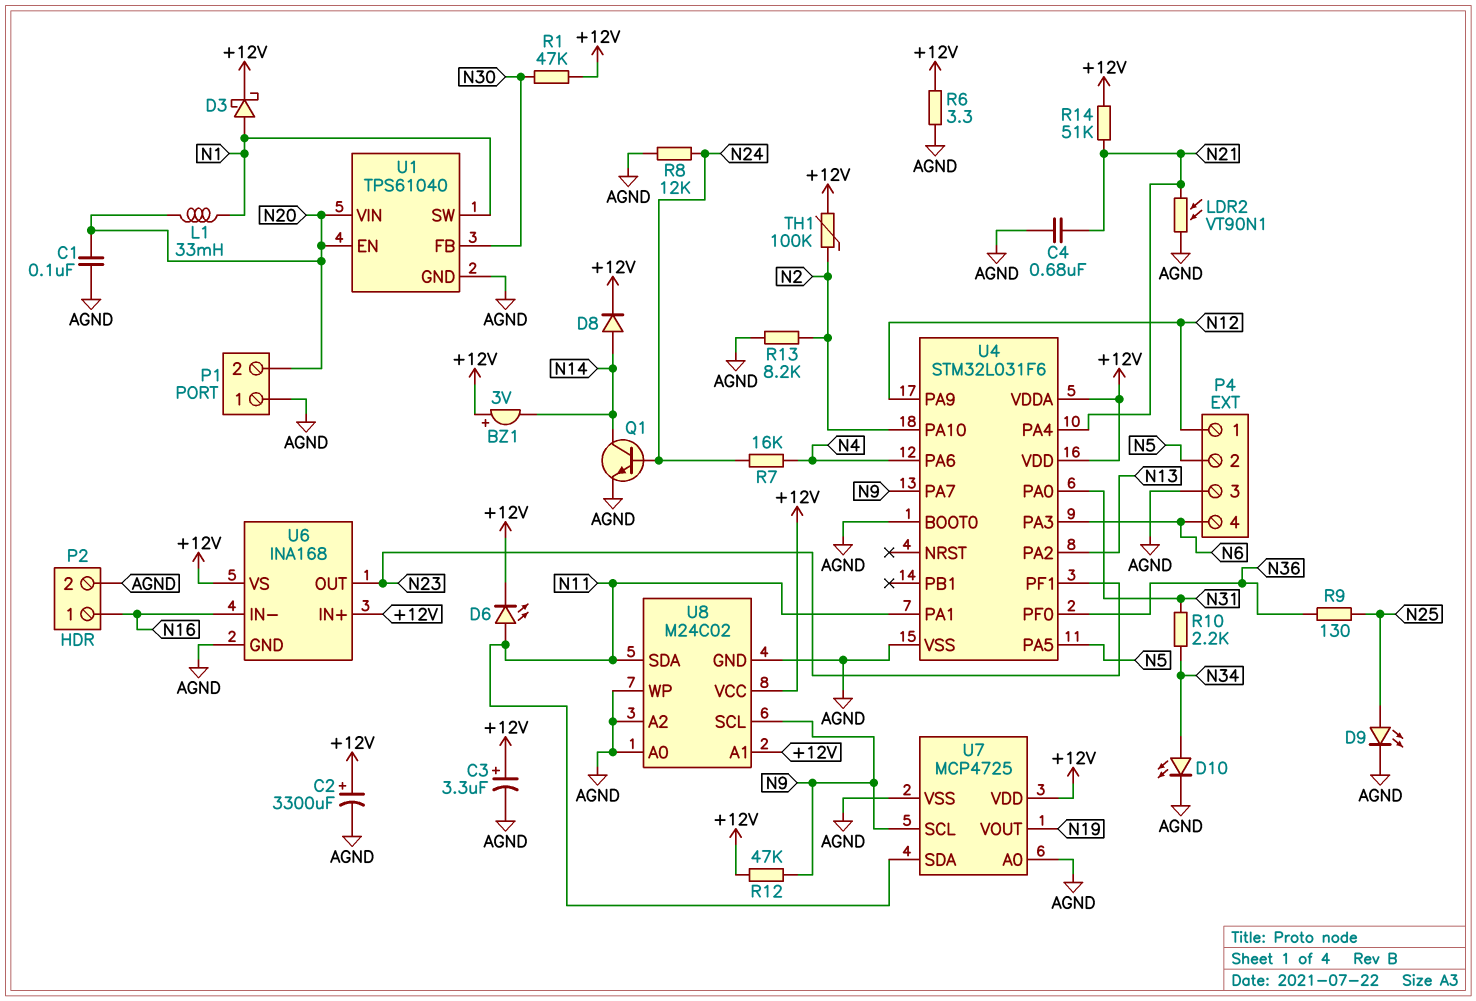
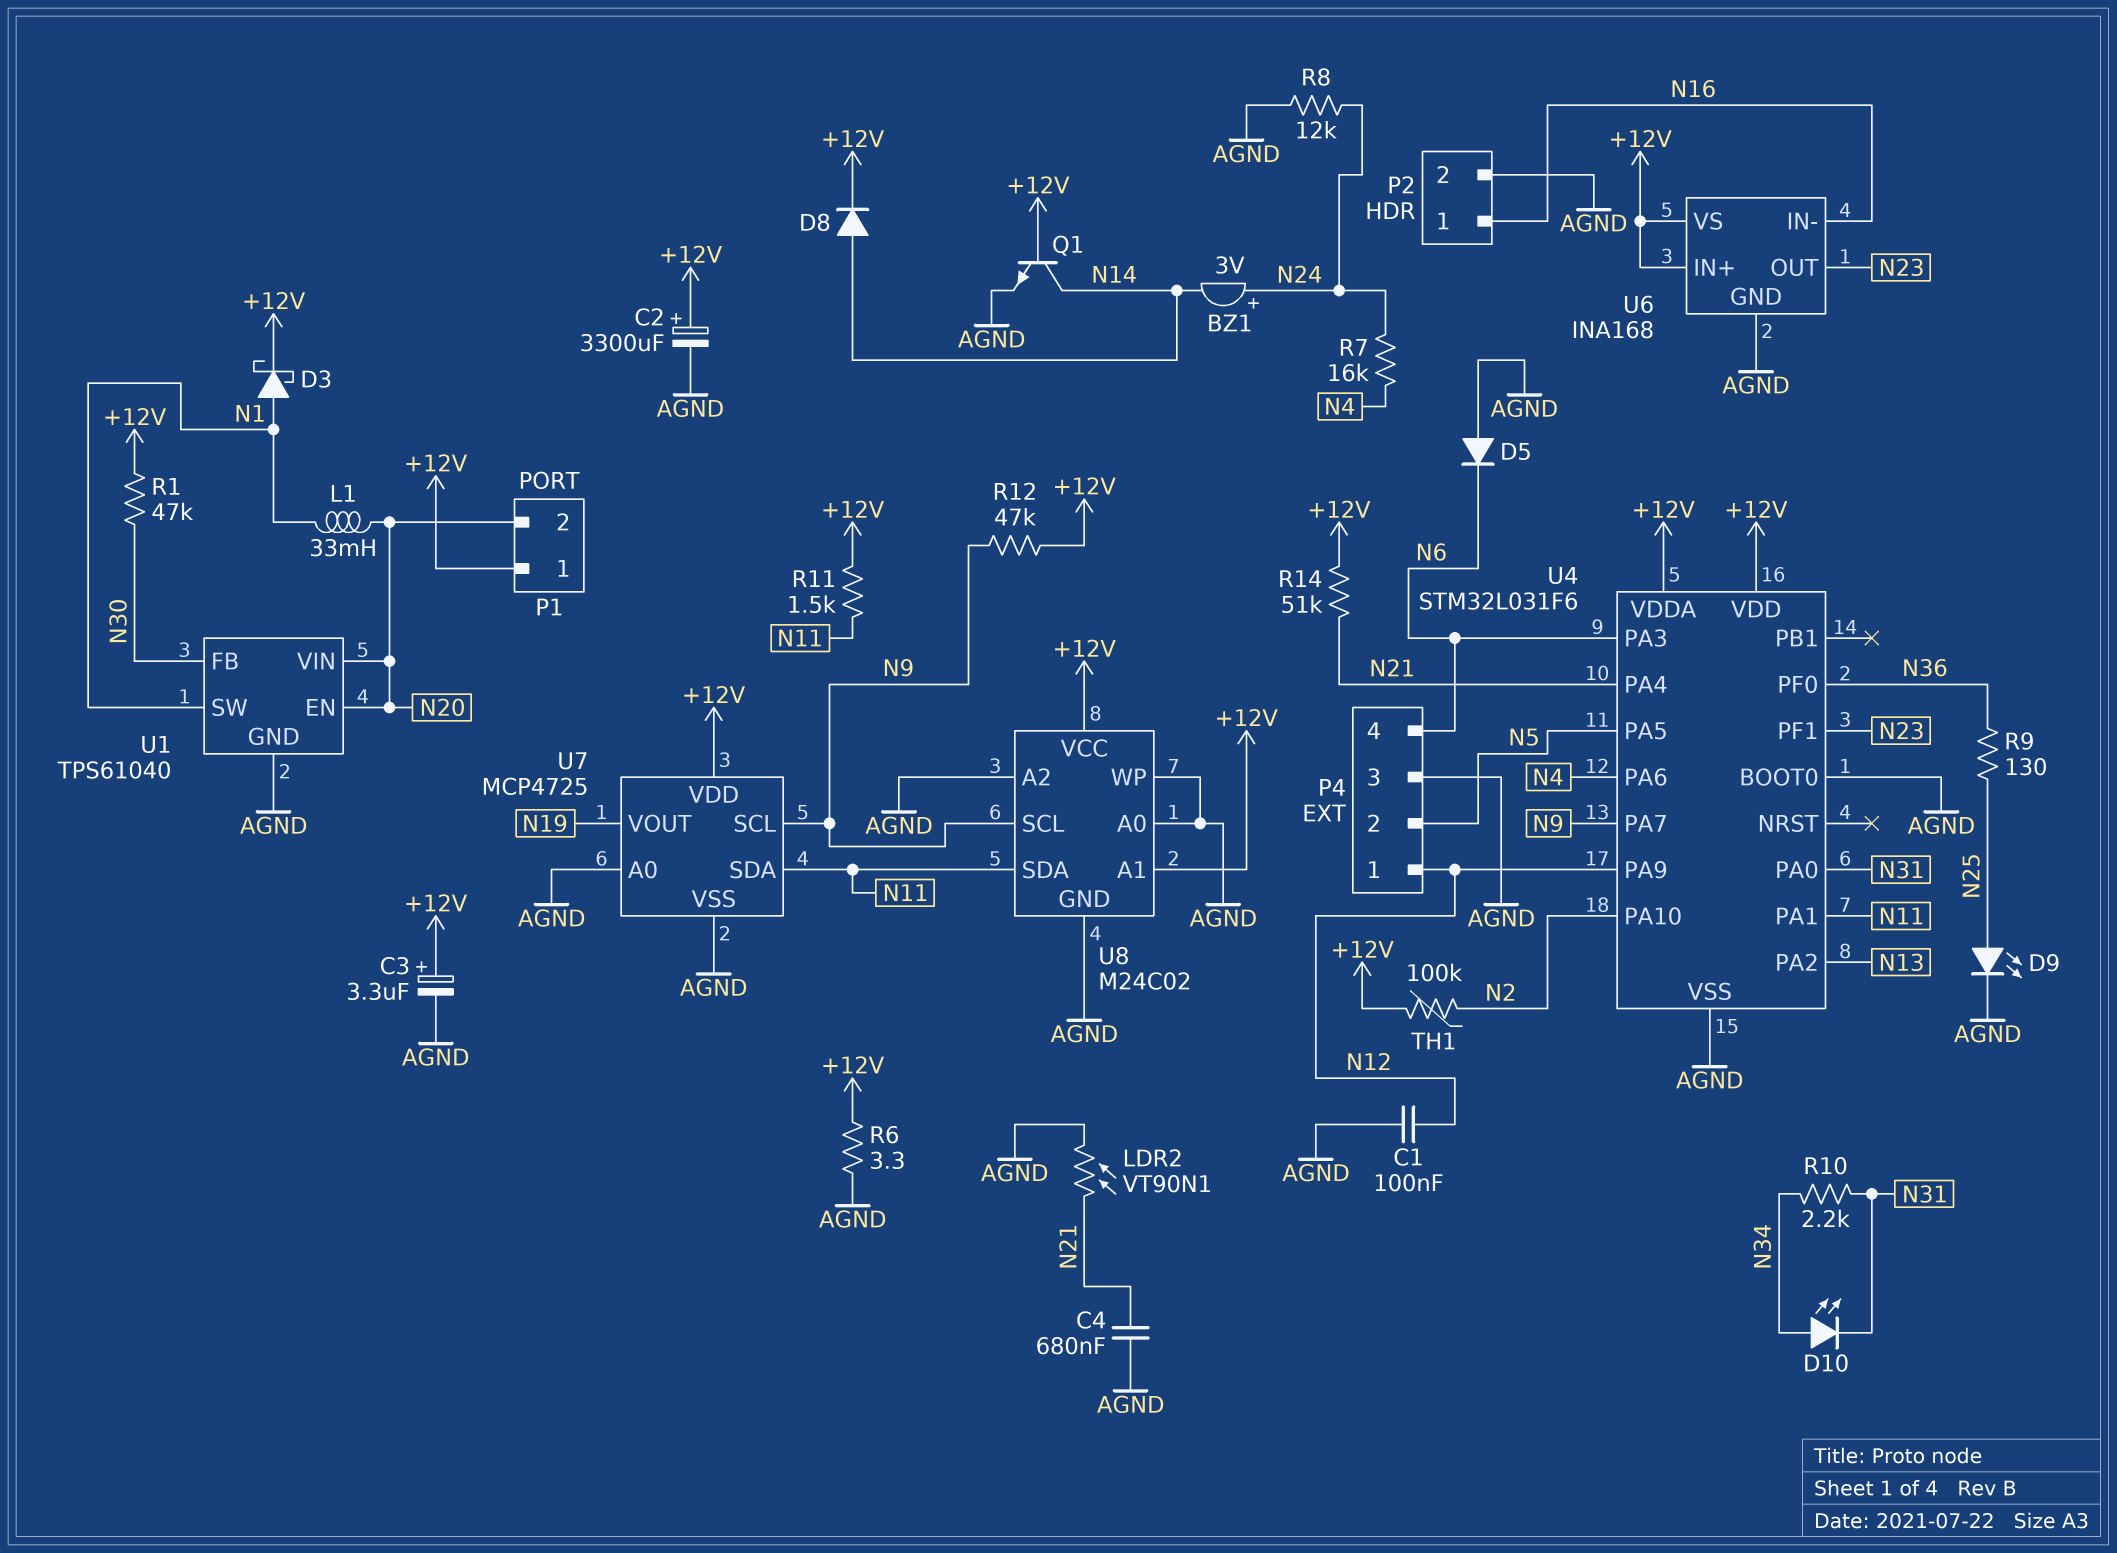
BZ1: buzzer 3V (plus +12V, minus N14) -> buzzer 3V (plus N24, minus N14)
C1: 100nF (AGND, N20) -> 100nF (AGND, N12)
D5: none -> diode (A AGND, K N6)
D6: LED (A N11, K +12V) -> none
D10: LED (A N34, K AGND) -> LED (A N34, K N31)
P1 pin 1: AGND -> +12V
Q1: NPN (B N24, C N14, E AGND) -> NPN (B +12V, C N14, E AGND)
R11: none -> 1.5k (+12V, N11)
R13: 8.2k (AGND, N2) -> none

